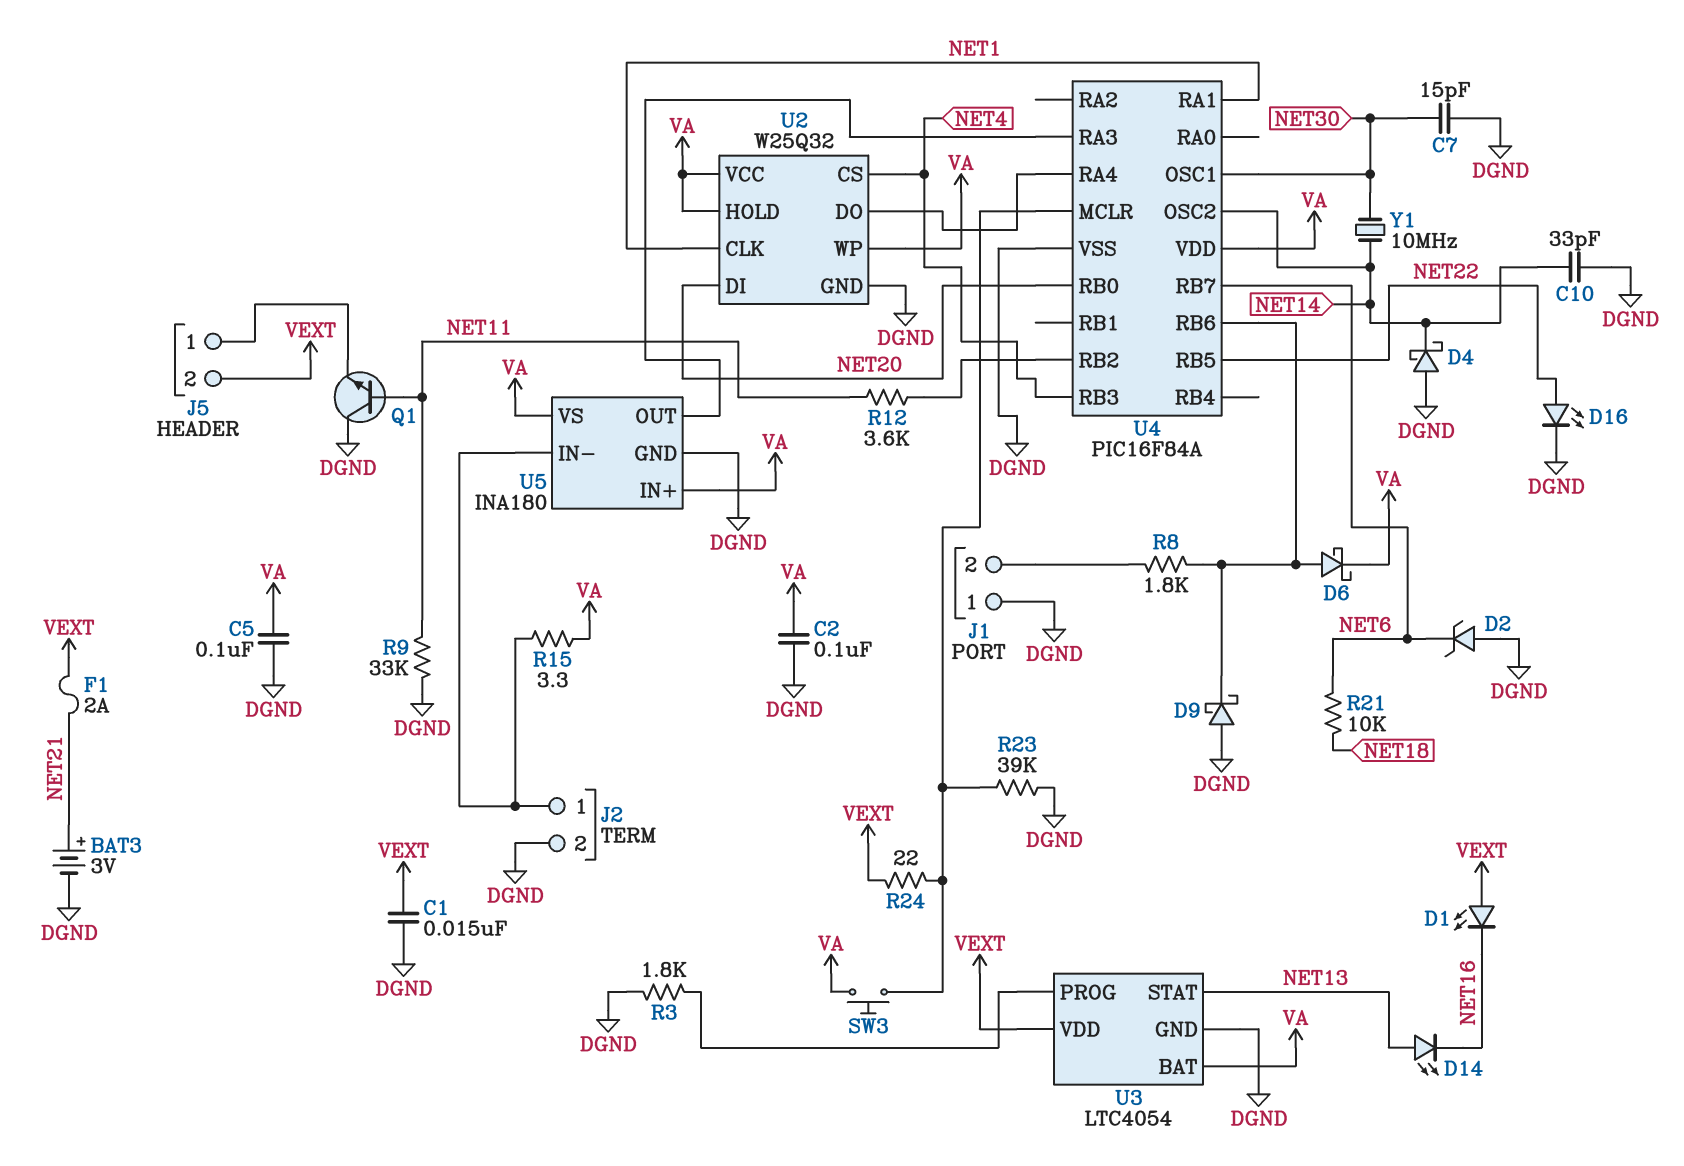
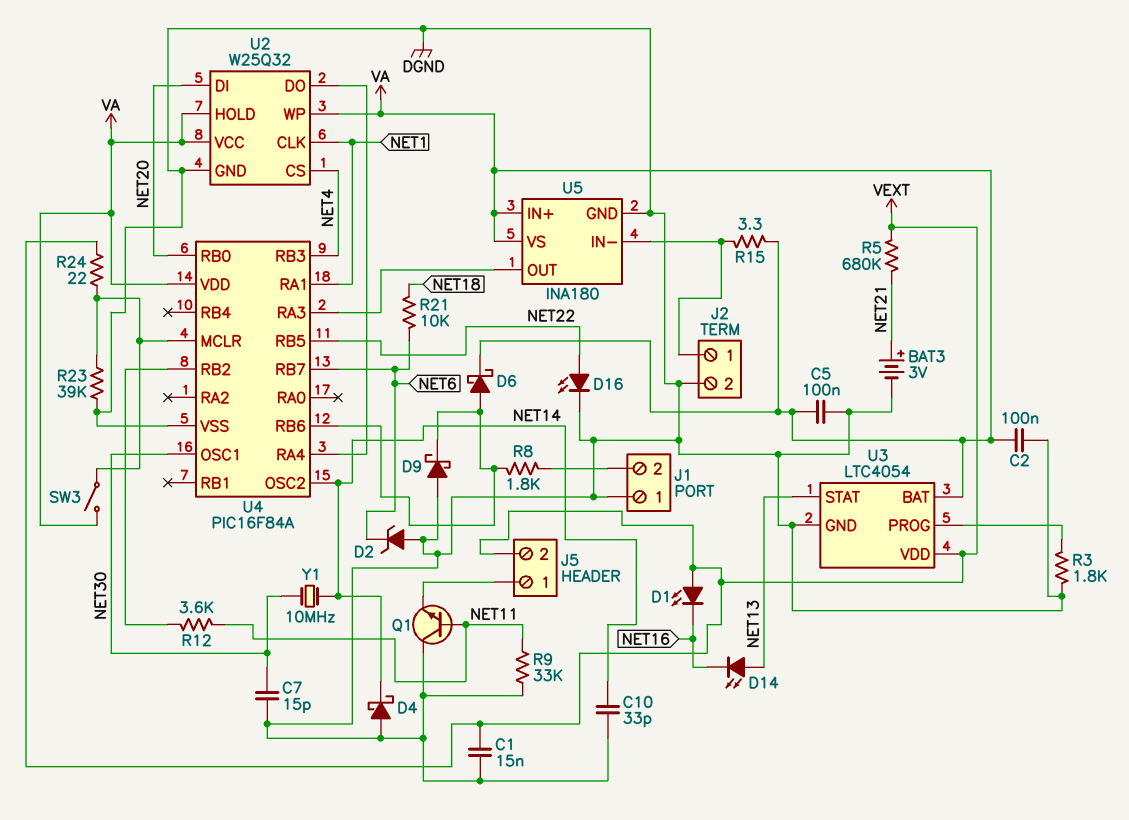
F1: 2A (NET21, VEXT) -> none
R5: none -> 680k (NET21, VEXT)
SW3: button (U4/MCLR, VA) -> switch (U4/MCLR, VA)

